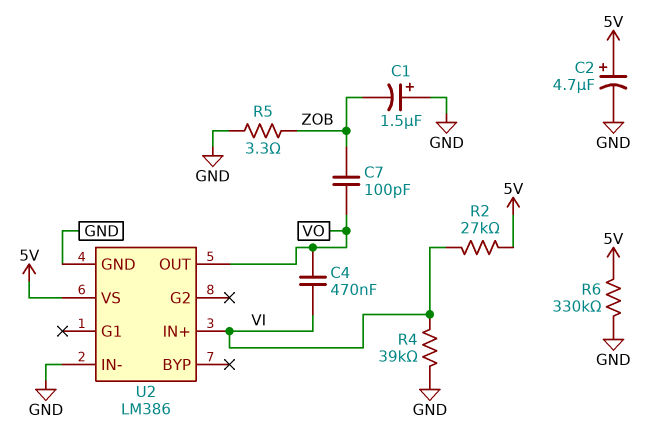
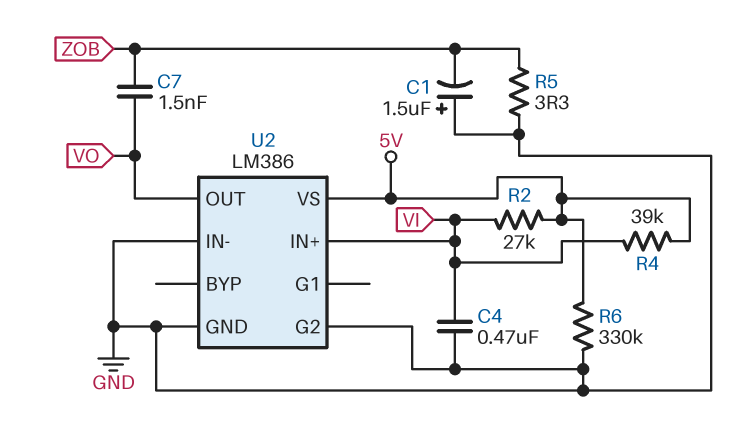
C2: 4.7uF (plus 5V, minus GND) -> none
C4: 470nF (VI, VO) -> 470nF (GND, VI)
C7: 100pF (VO, ZOB) -> 1.5nF (VO, ZOB)
R4: 39k (GND, VI) -> 39k (5V, VI)
U2 pin G2: none -> GND

